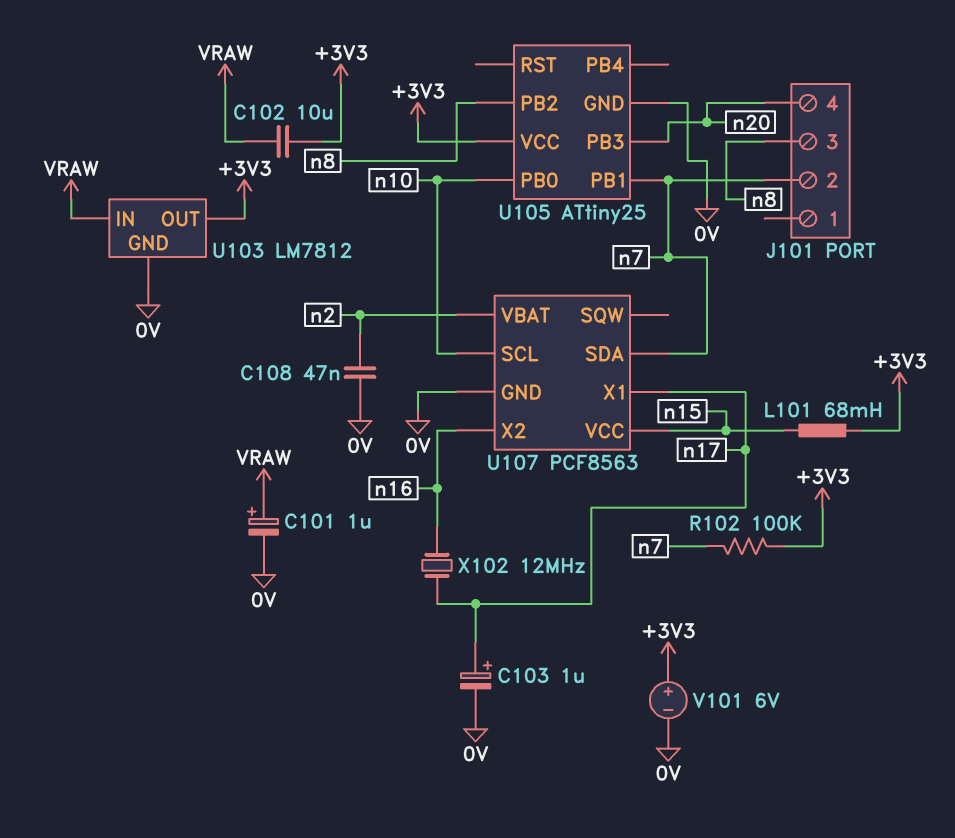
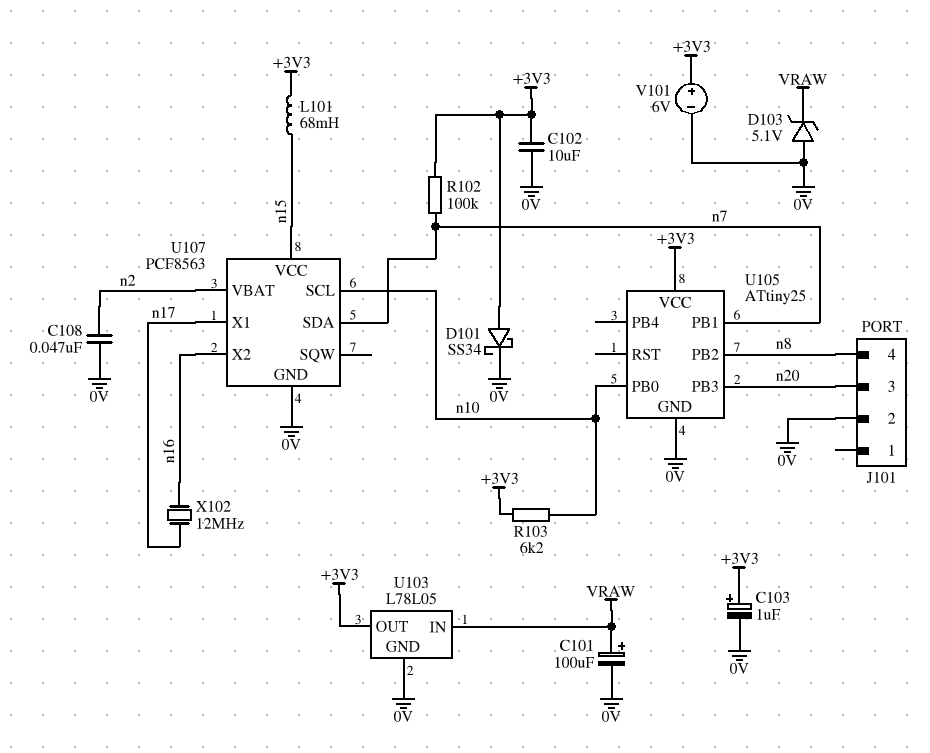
C101: 1uF (plus VRAW, minus 0V) -> 100uF (plus VRAW, minus 0V)
C102: 10uF (+3V3, VRAW) -> 10uF (+3V3, 0V)
C103: 1uF (plus n17, minus 0V) -> 1uF (plus +3V3, minus 0V)
D101: none -> schottky SS34 (A +3V3, K 0V)
D103: none -> zener 5.1V (A 0V, K VRAW)
J101 pin 2: n7 -> 0V
J101 pin 3: n8 -> n20
J101 pin 4: n20 -> n8
R103: none -> 6.2k (+3V3, n10)
U103: LM7812 -> L78L05

